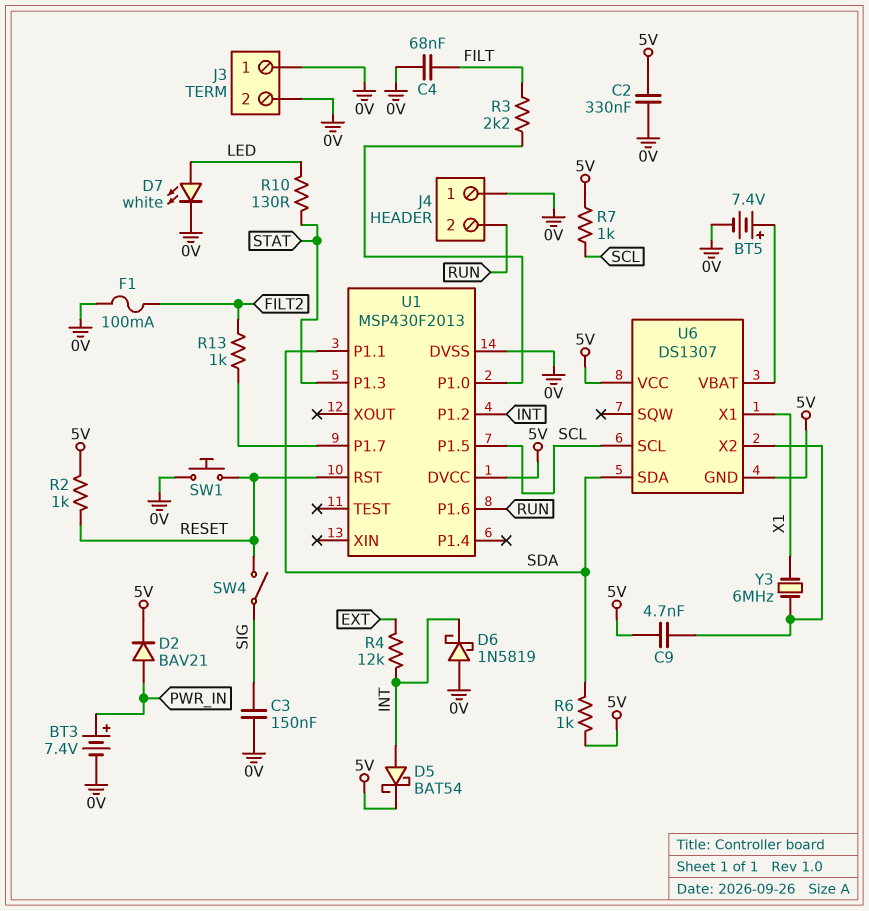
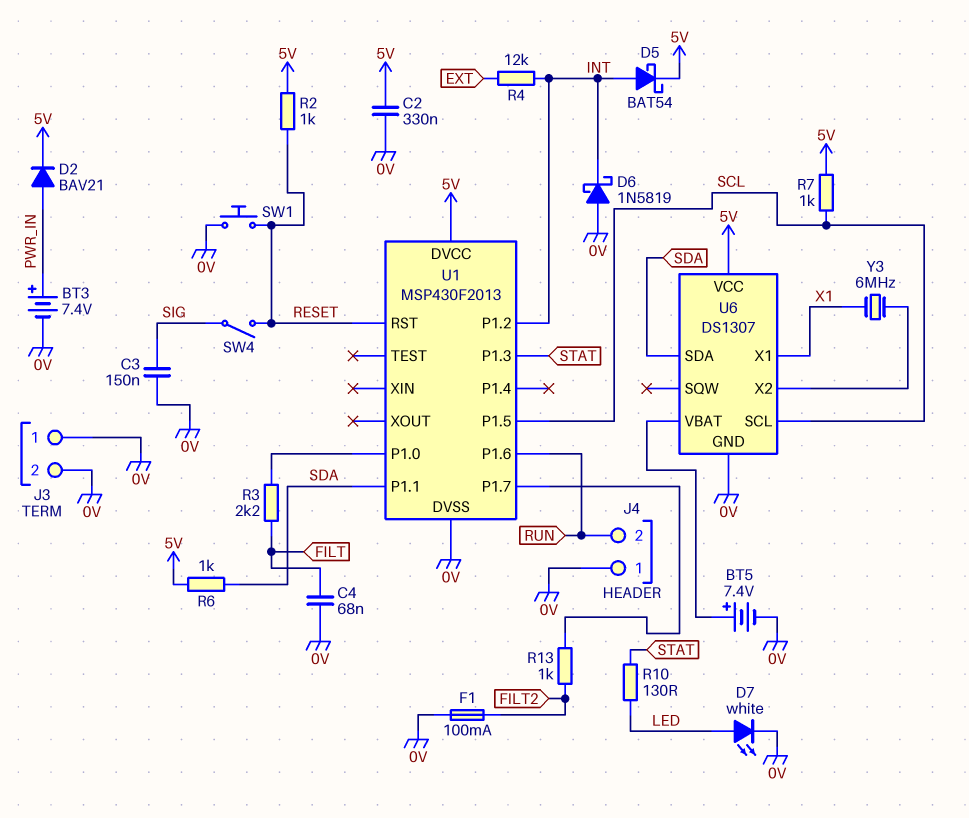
C9: 4.7nF (5V, U6/X2) -> none
U6 pin GND: 5V -> 0V

